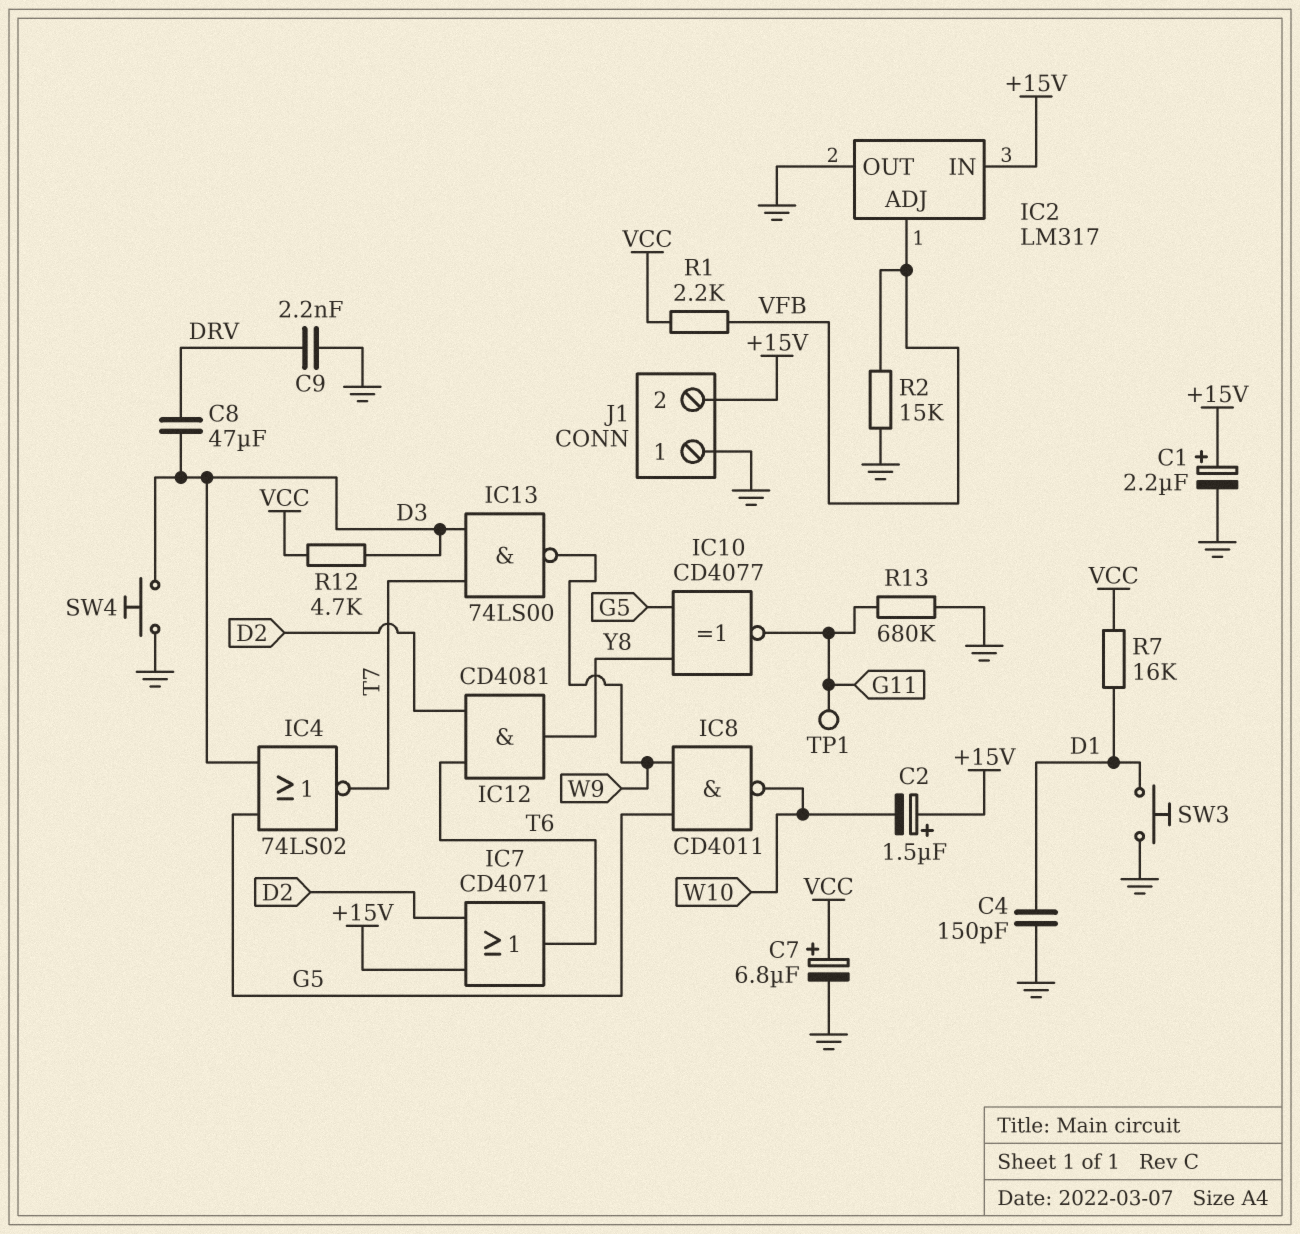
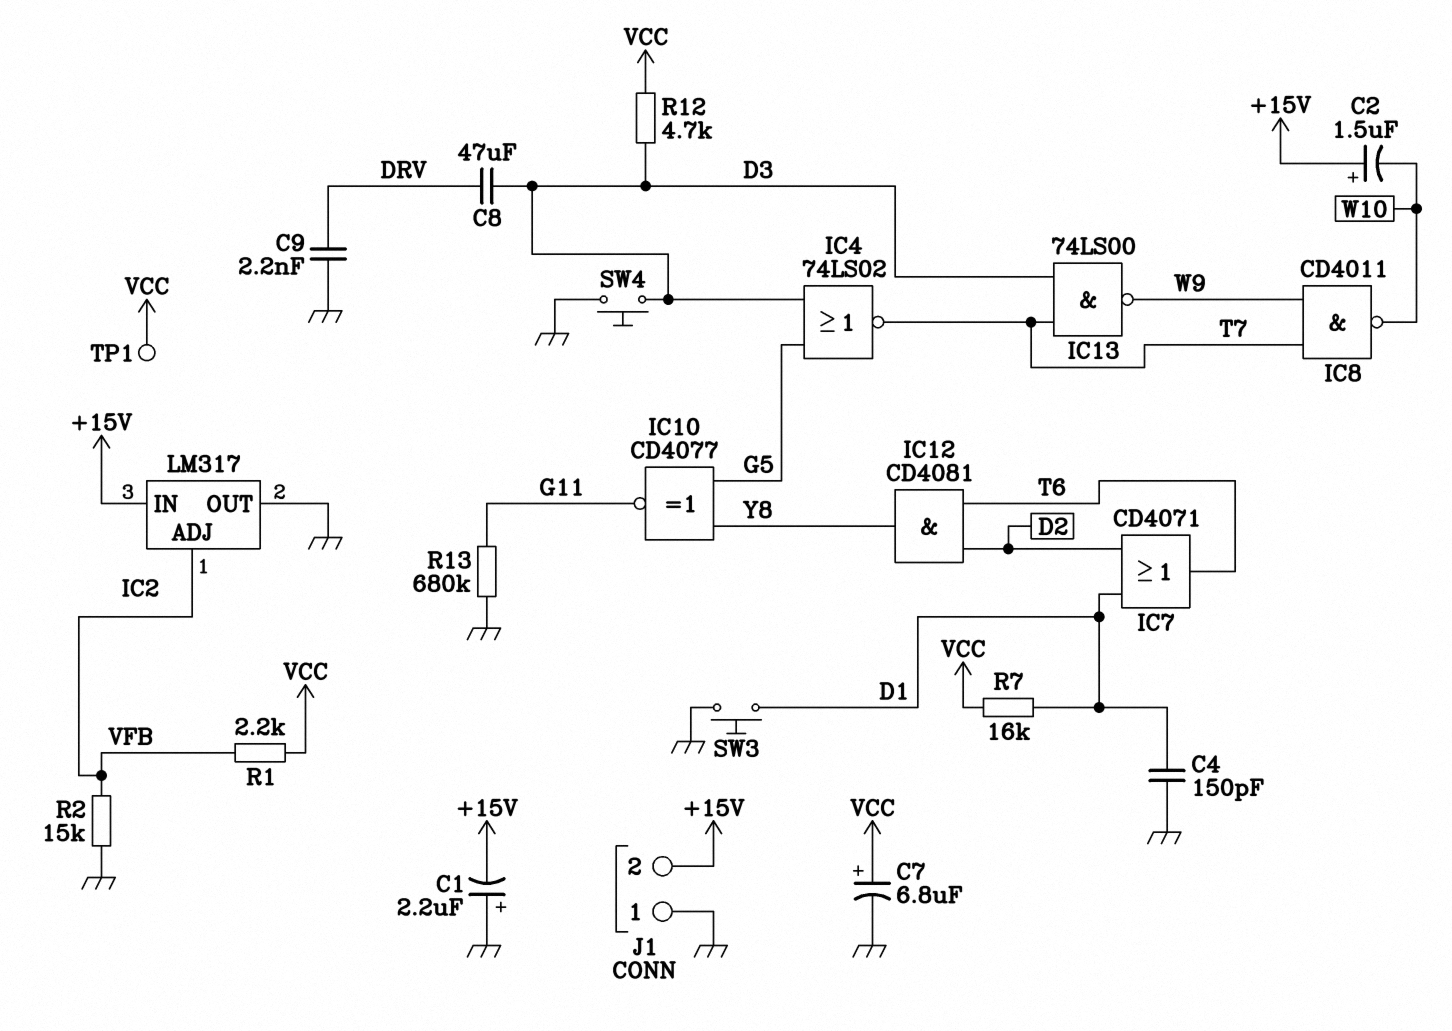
C1: 2.2uF (plus +15V, minus GND) -> 2.2uF (plus GND, minus +15V)
IC7: OR CD4071 (in +15V, in D2, out T6) -> OR CD4071 (in D1, in D2, out T6)
IC8: NAND CD4011 (in G5, in W9, out W10) -> NAND CD4011 (in T7, in W9, out W10)
TP1: test point (G11) -> test point (VCC)

